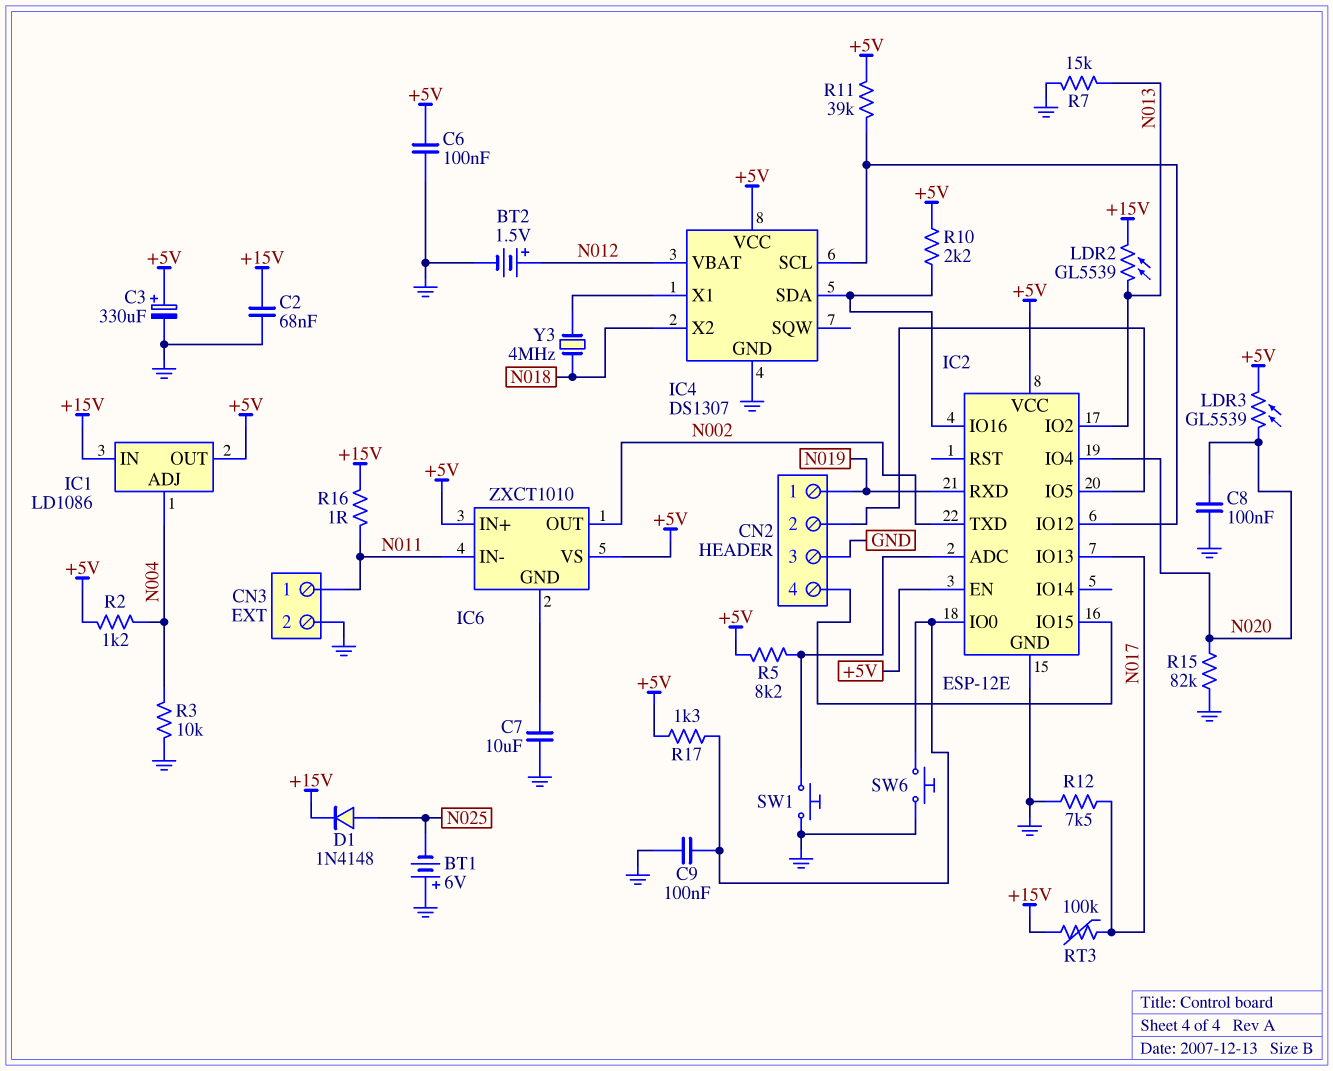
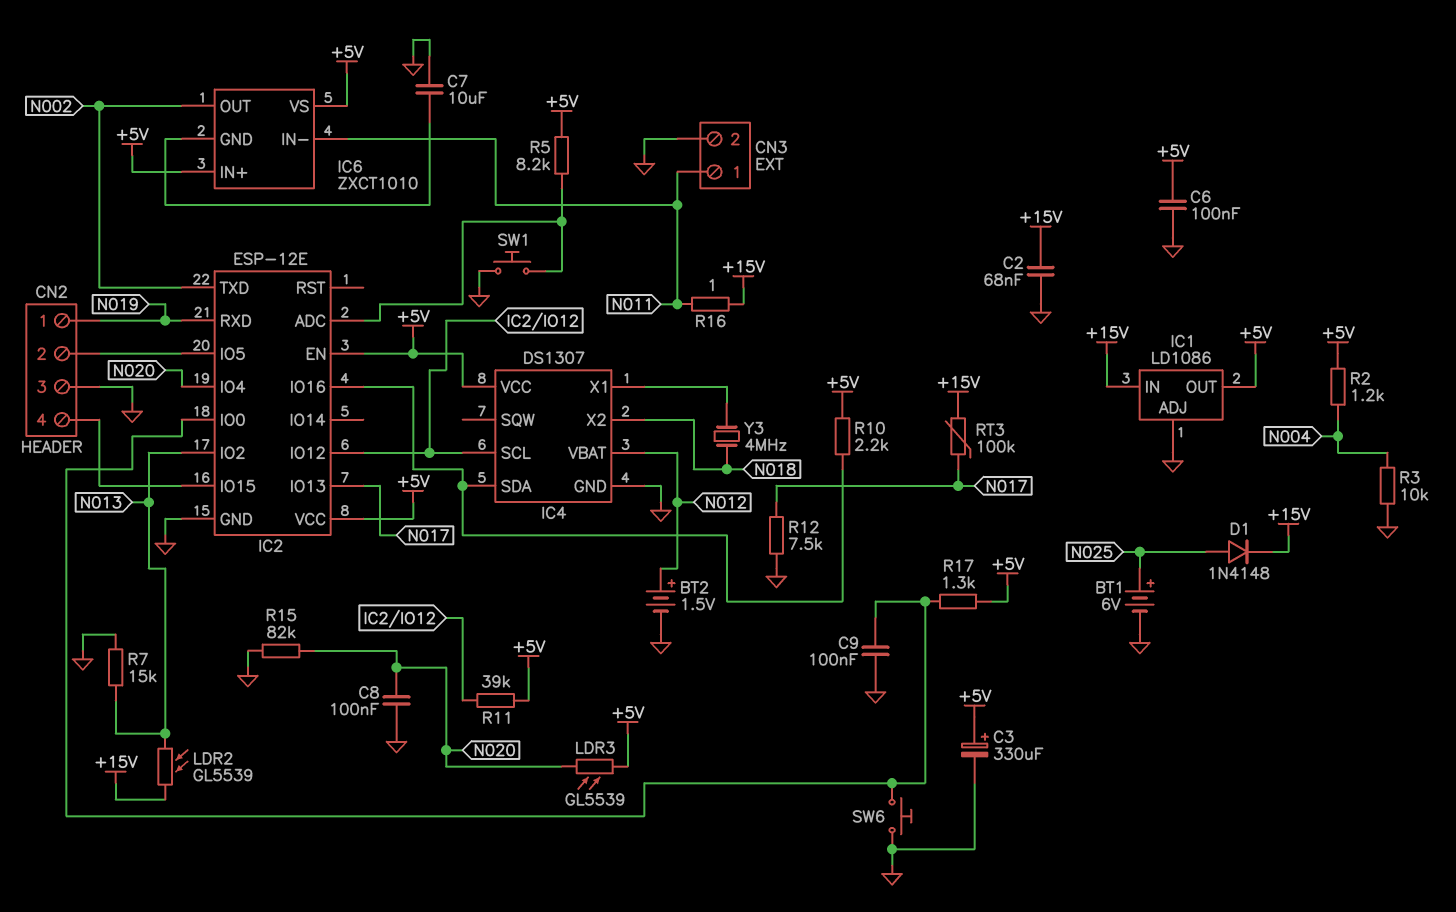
BT1: 6V (plus GND, minus N025) -> 6V (plus N025, minus GND)
IC1 pin ADJ: N004 -> GND

